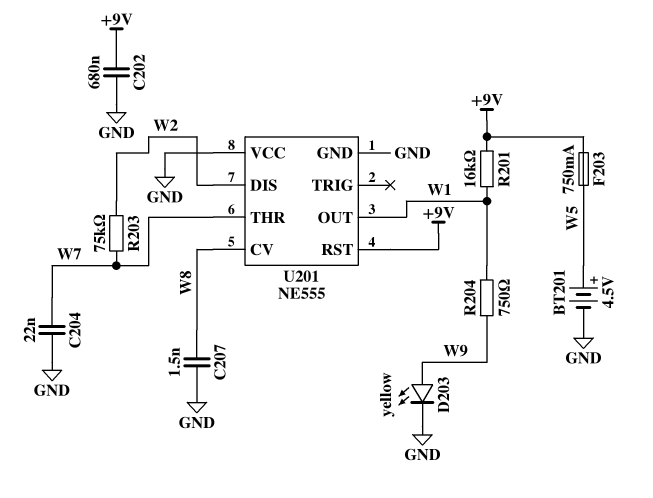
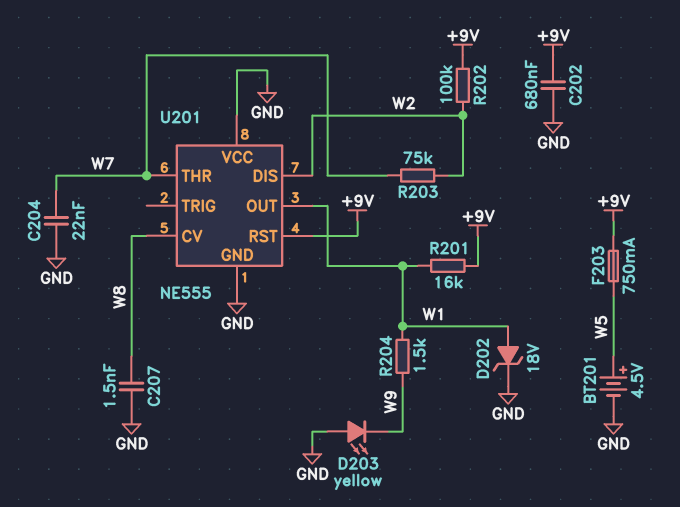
D202: none -> zener 18V (A W1, K GND)
D203: LED yellow (A W9, K GND) -> LED yellow (A GND, K W9)
R202: none -> 100k (+9V, W2)
R204: 750 (W1, W9) -> 1.5k (W1, W9)

